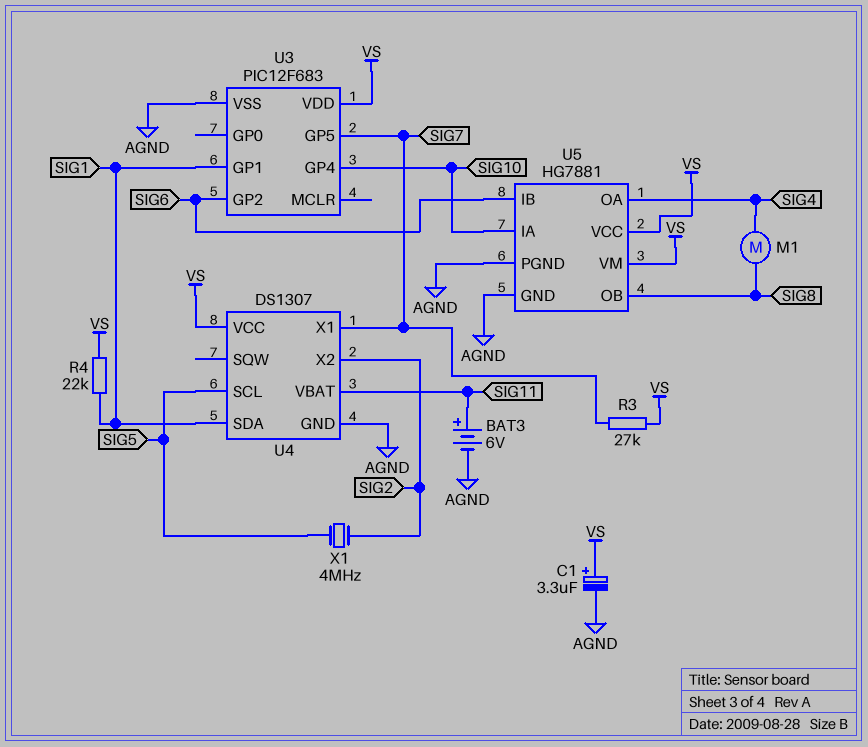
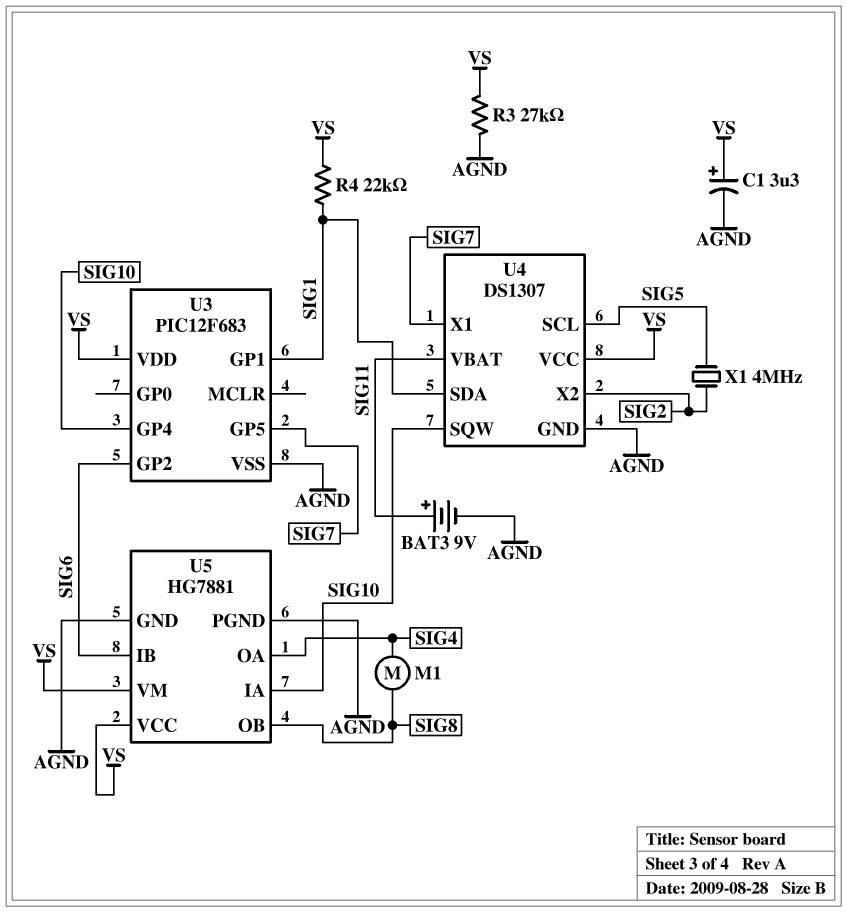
BAT3: 6V (plus SIG11, minus AGND) -> 9V (plus SIG11, minus AGND)
R3: 27k (SIG7, VS) -> 27k (AGND, VS)
U4 pin SQW: none -> SIG10

